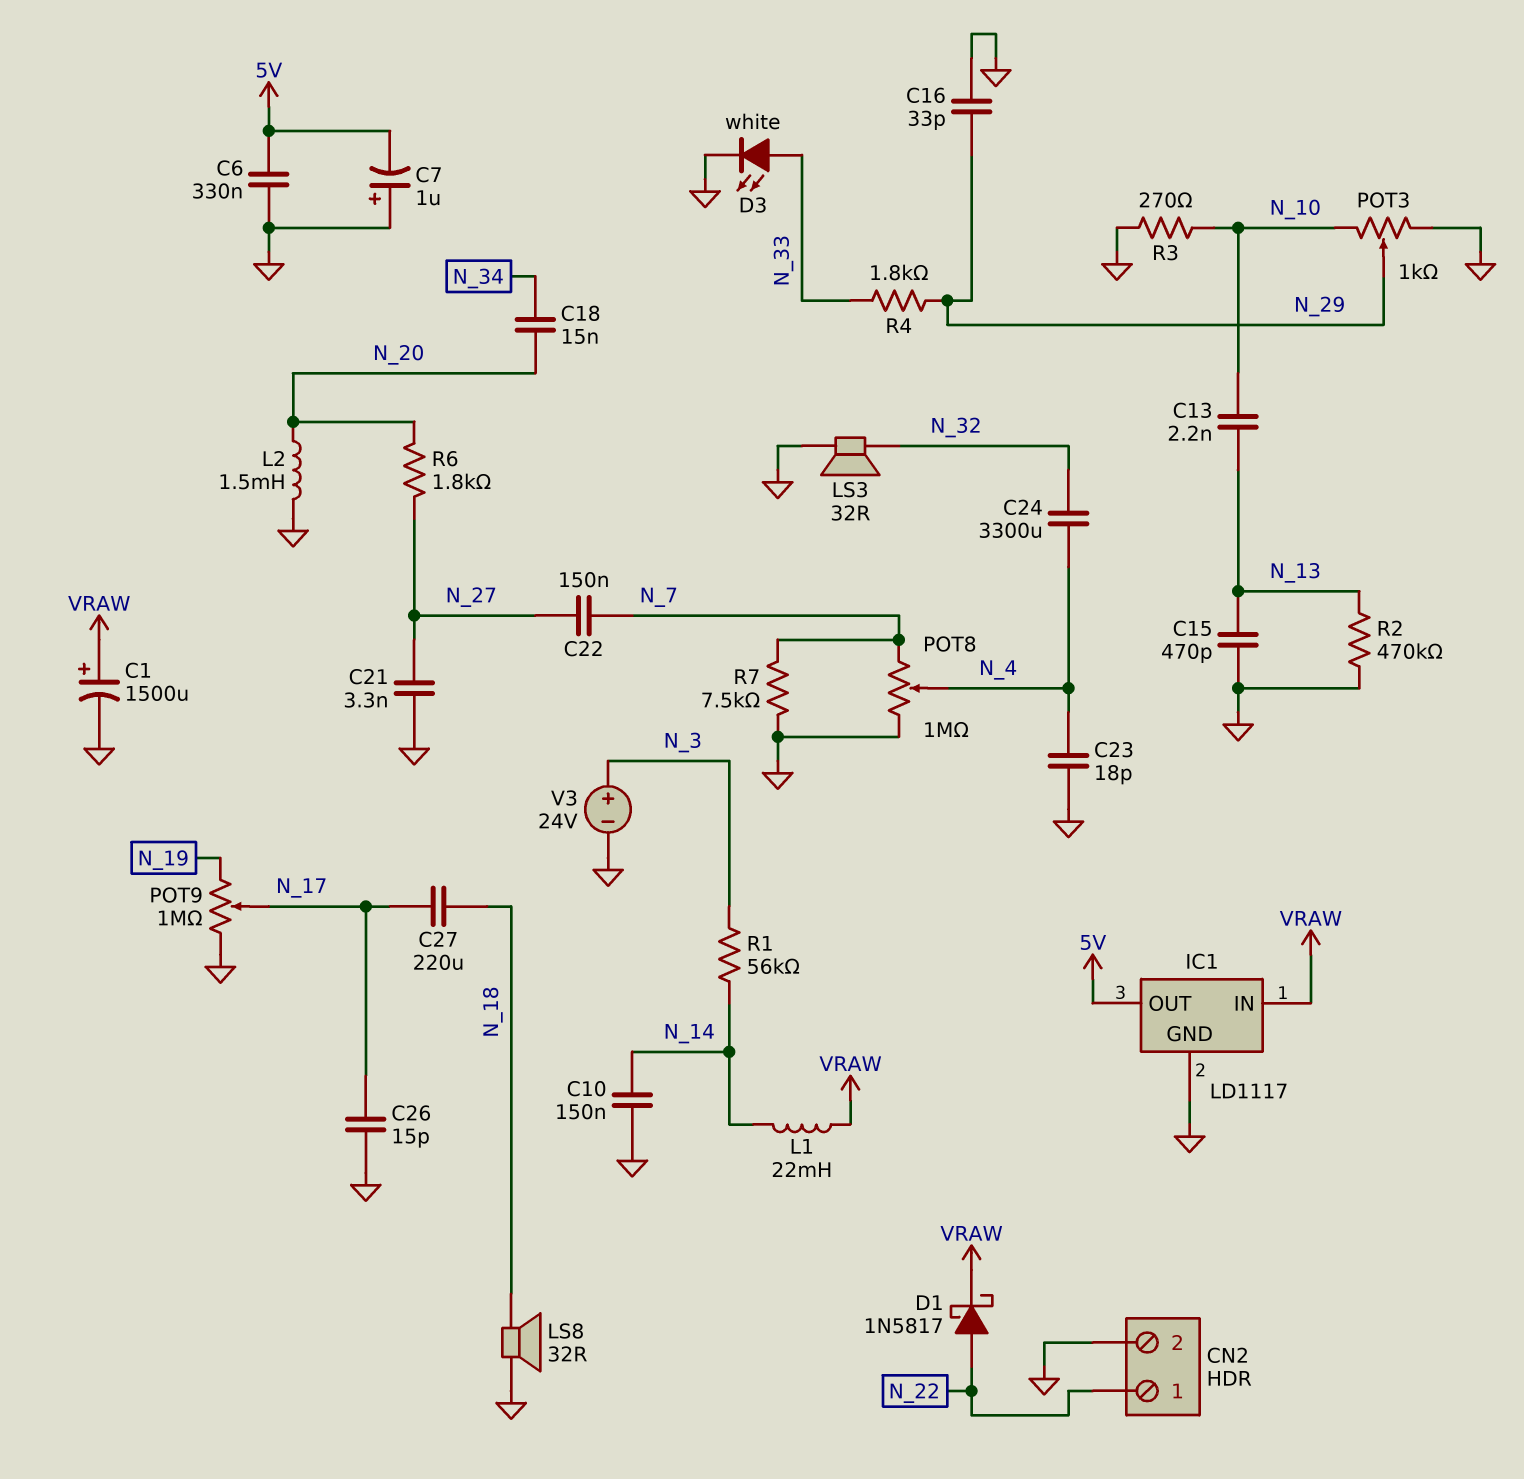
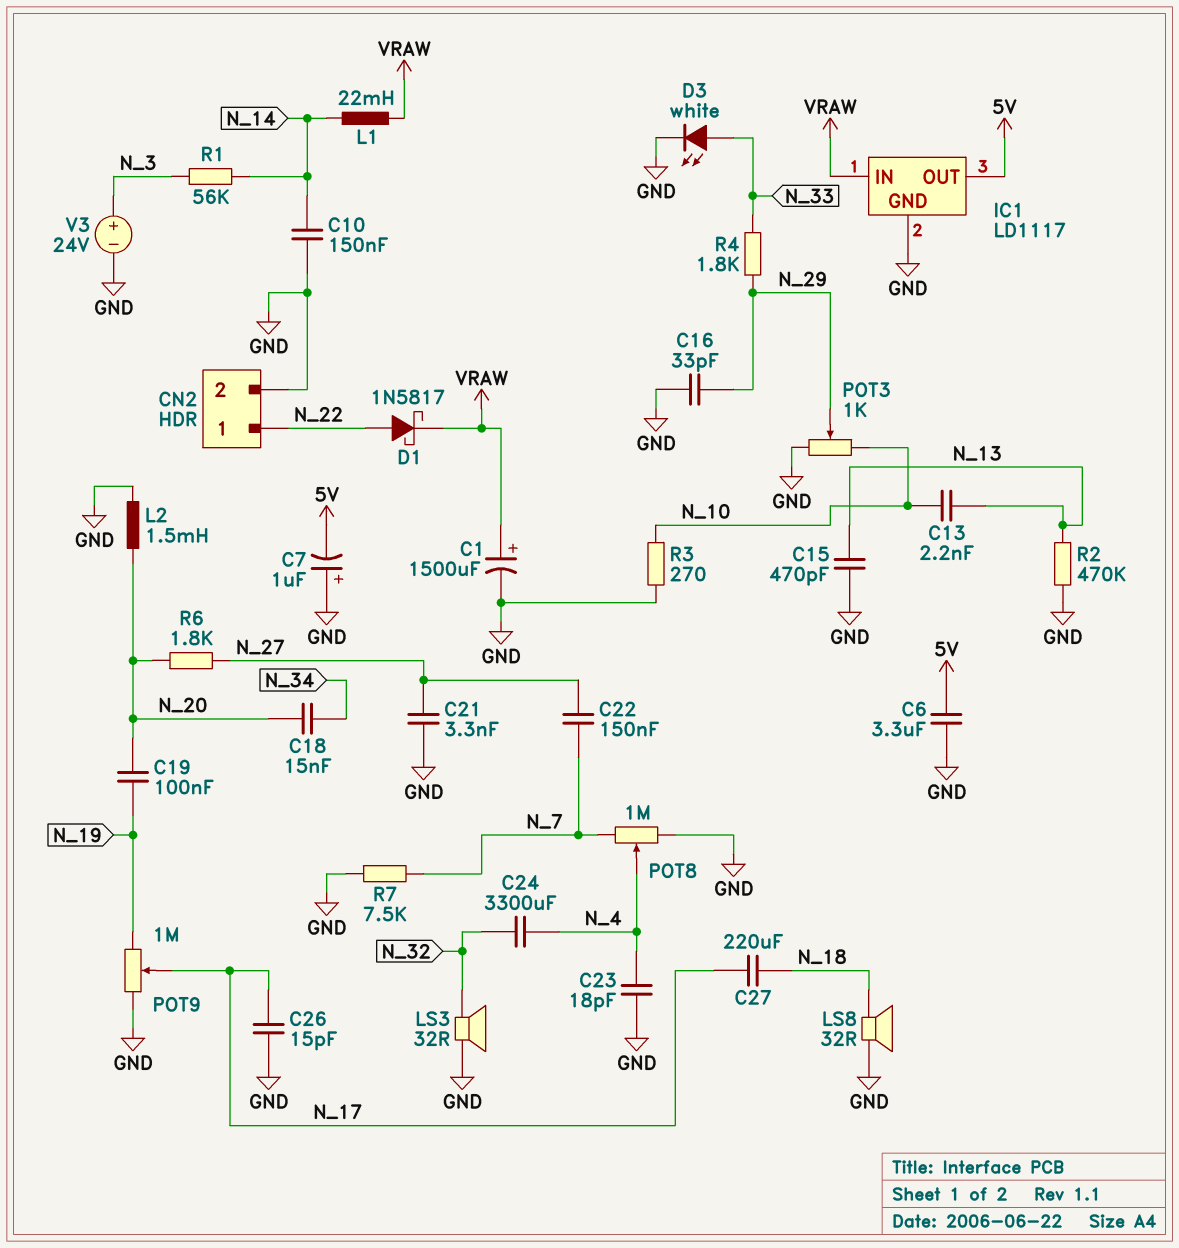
C6: 330nF (5V, GND) -> 3.3uF (5V, GND)
C19: none -> 100nF (N_19, N_20)

